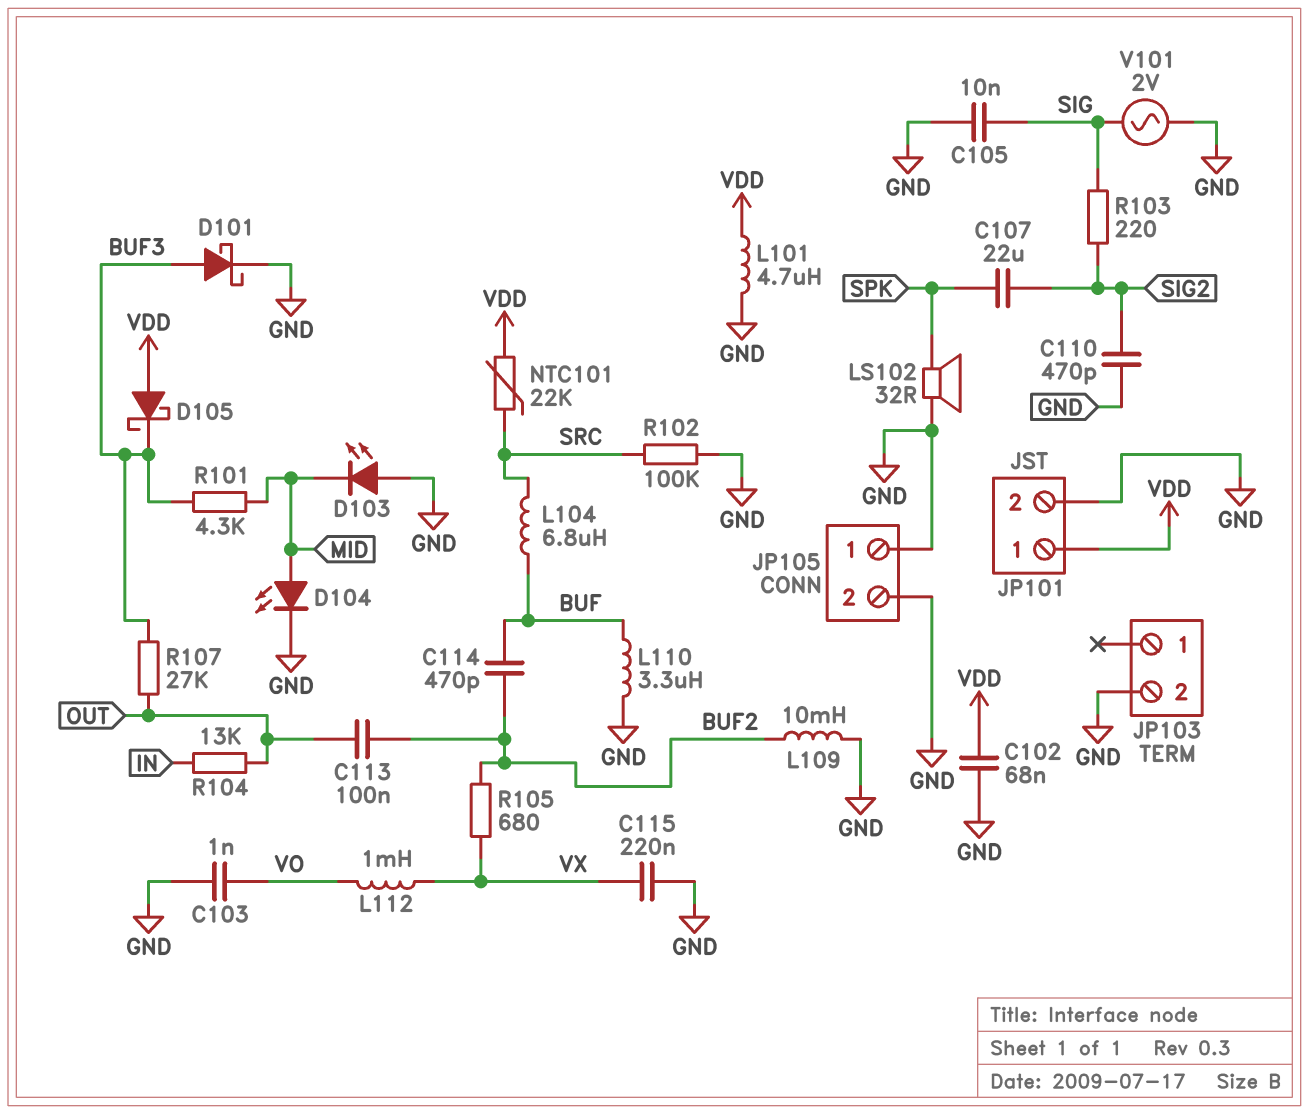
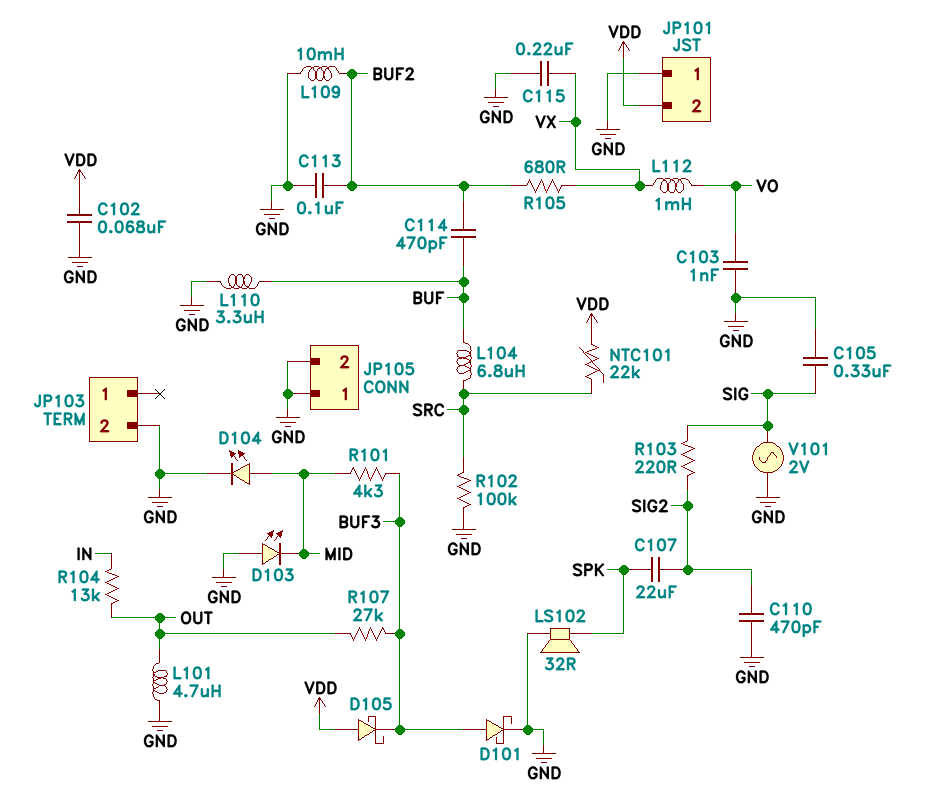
C105: 10nF (GND, SIG) -> 330nF (GND, SIG)
C113: 100nF (BUF2, OUT) -> 100nF (BUF2, GND)
JP101 pin 1: VDD -> GND
JP101 pin 2: GND -> VDD
L101: 4.7uH (GND, VDD) -> 4.7uH (GND, OUT)

